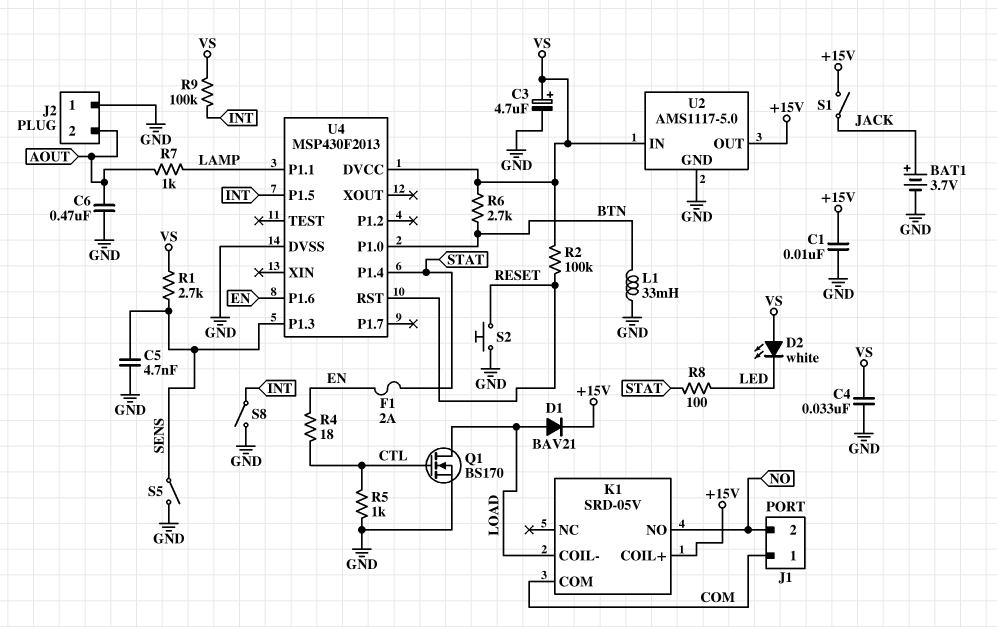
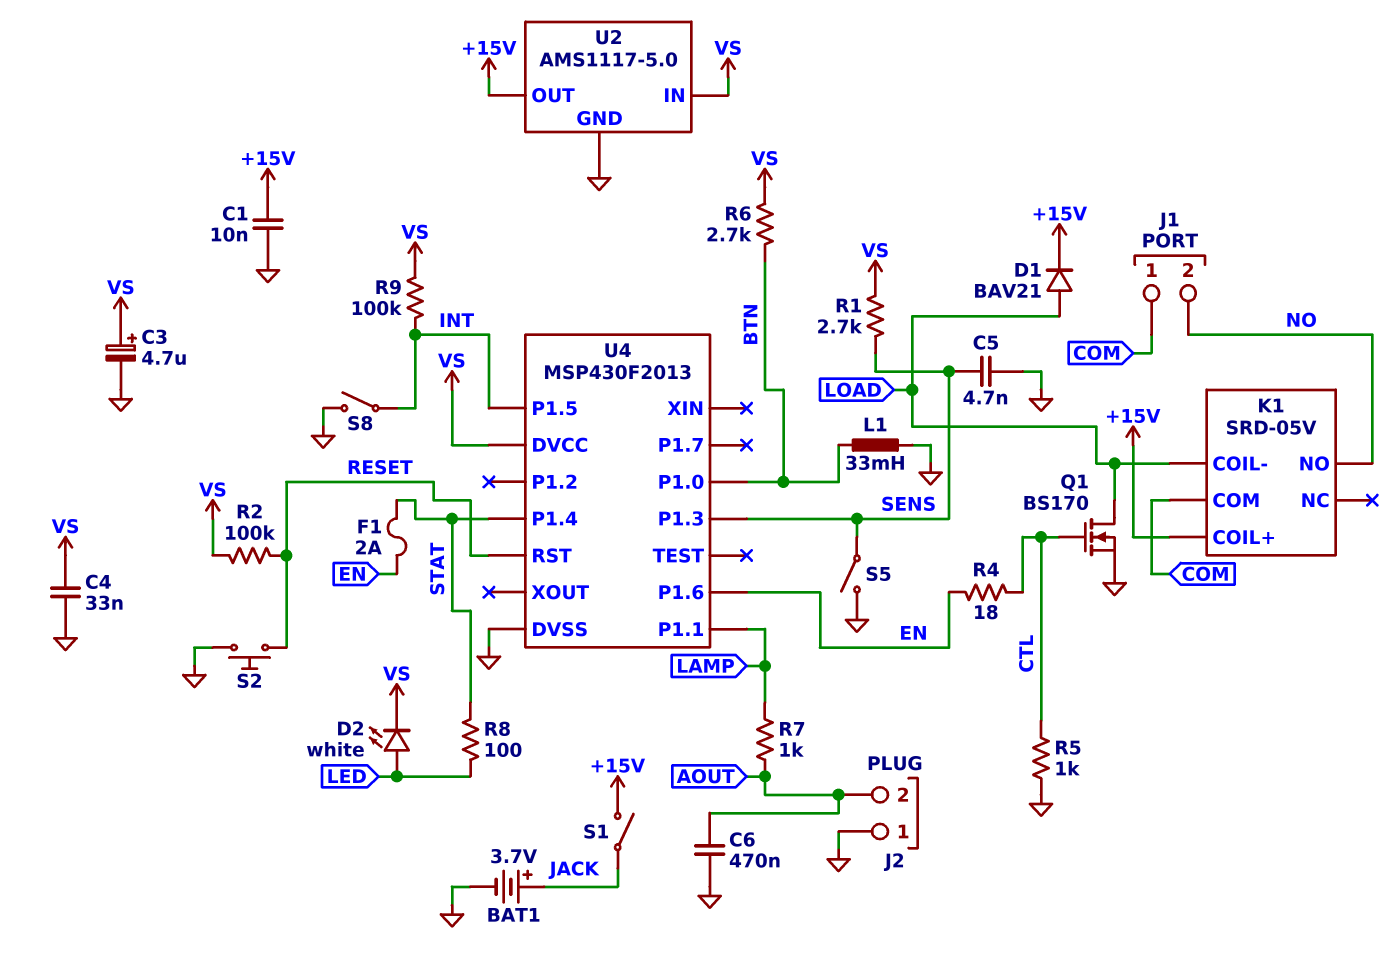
D2: LED white (A VS, K LED) -> LED white (A LED, K VS)

